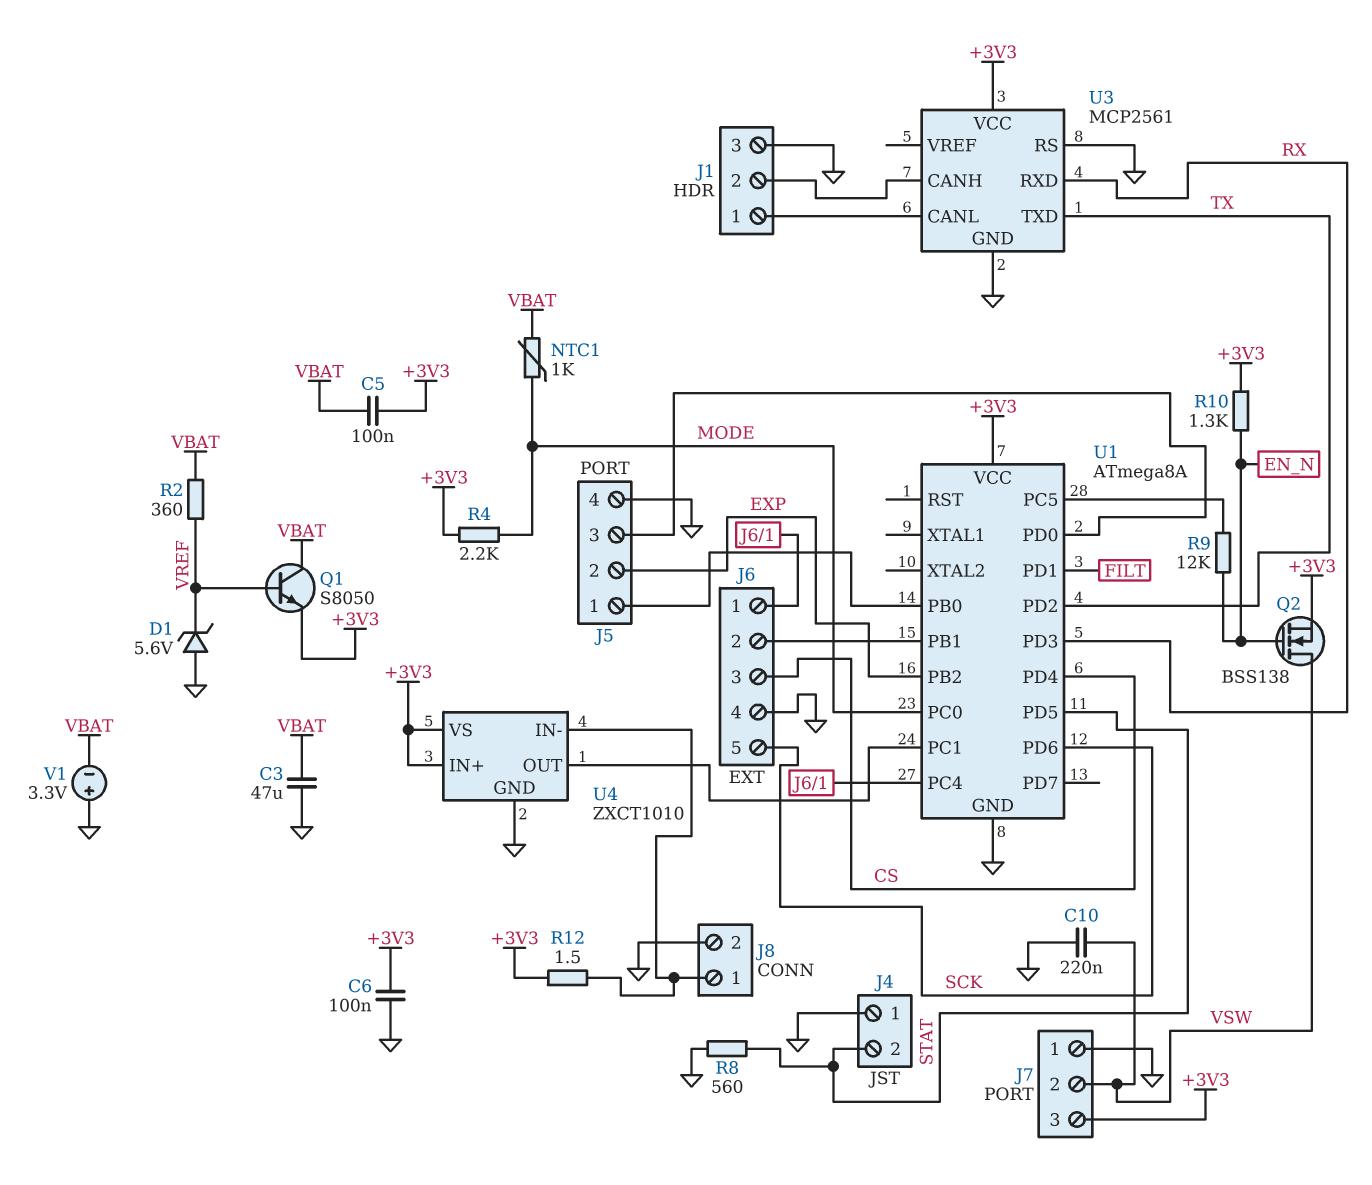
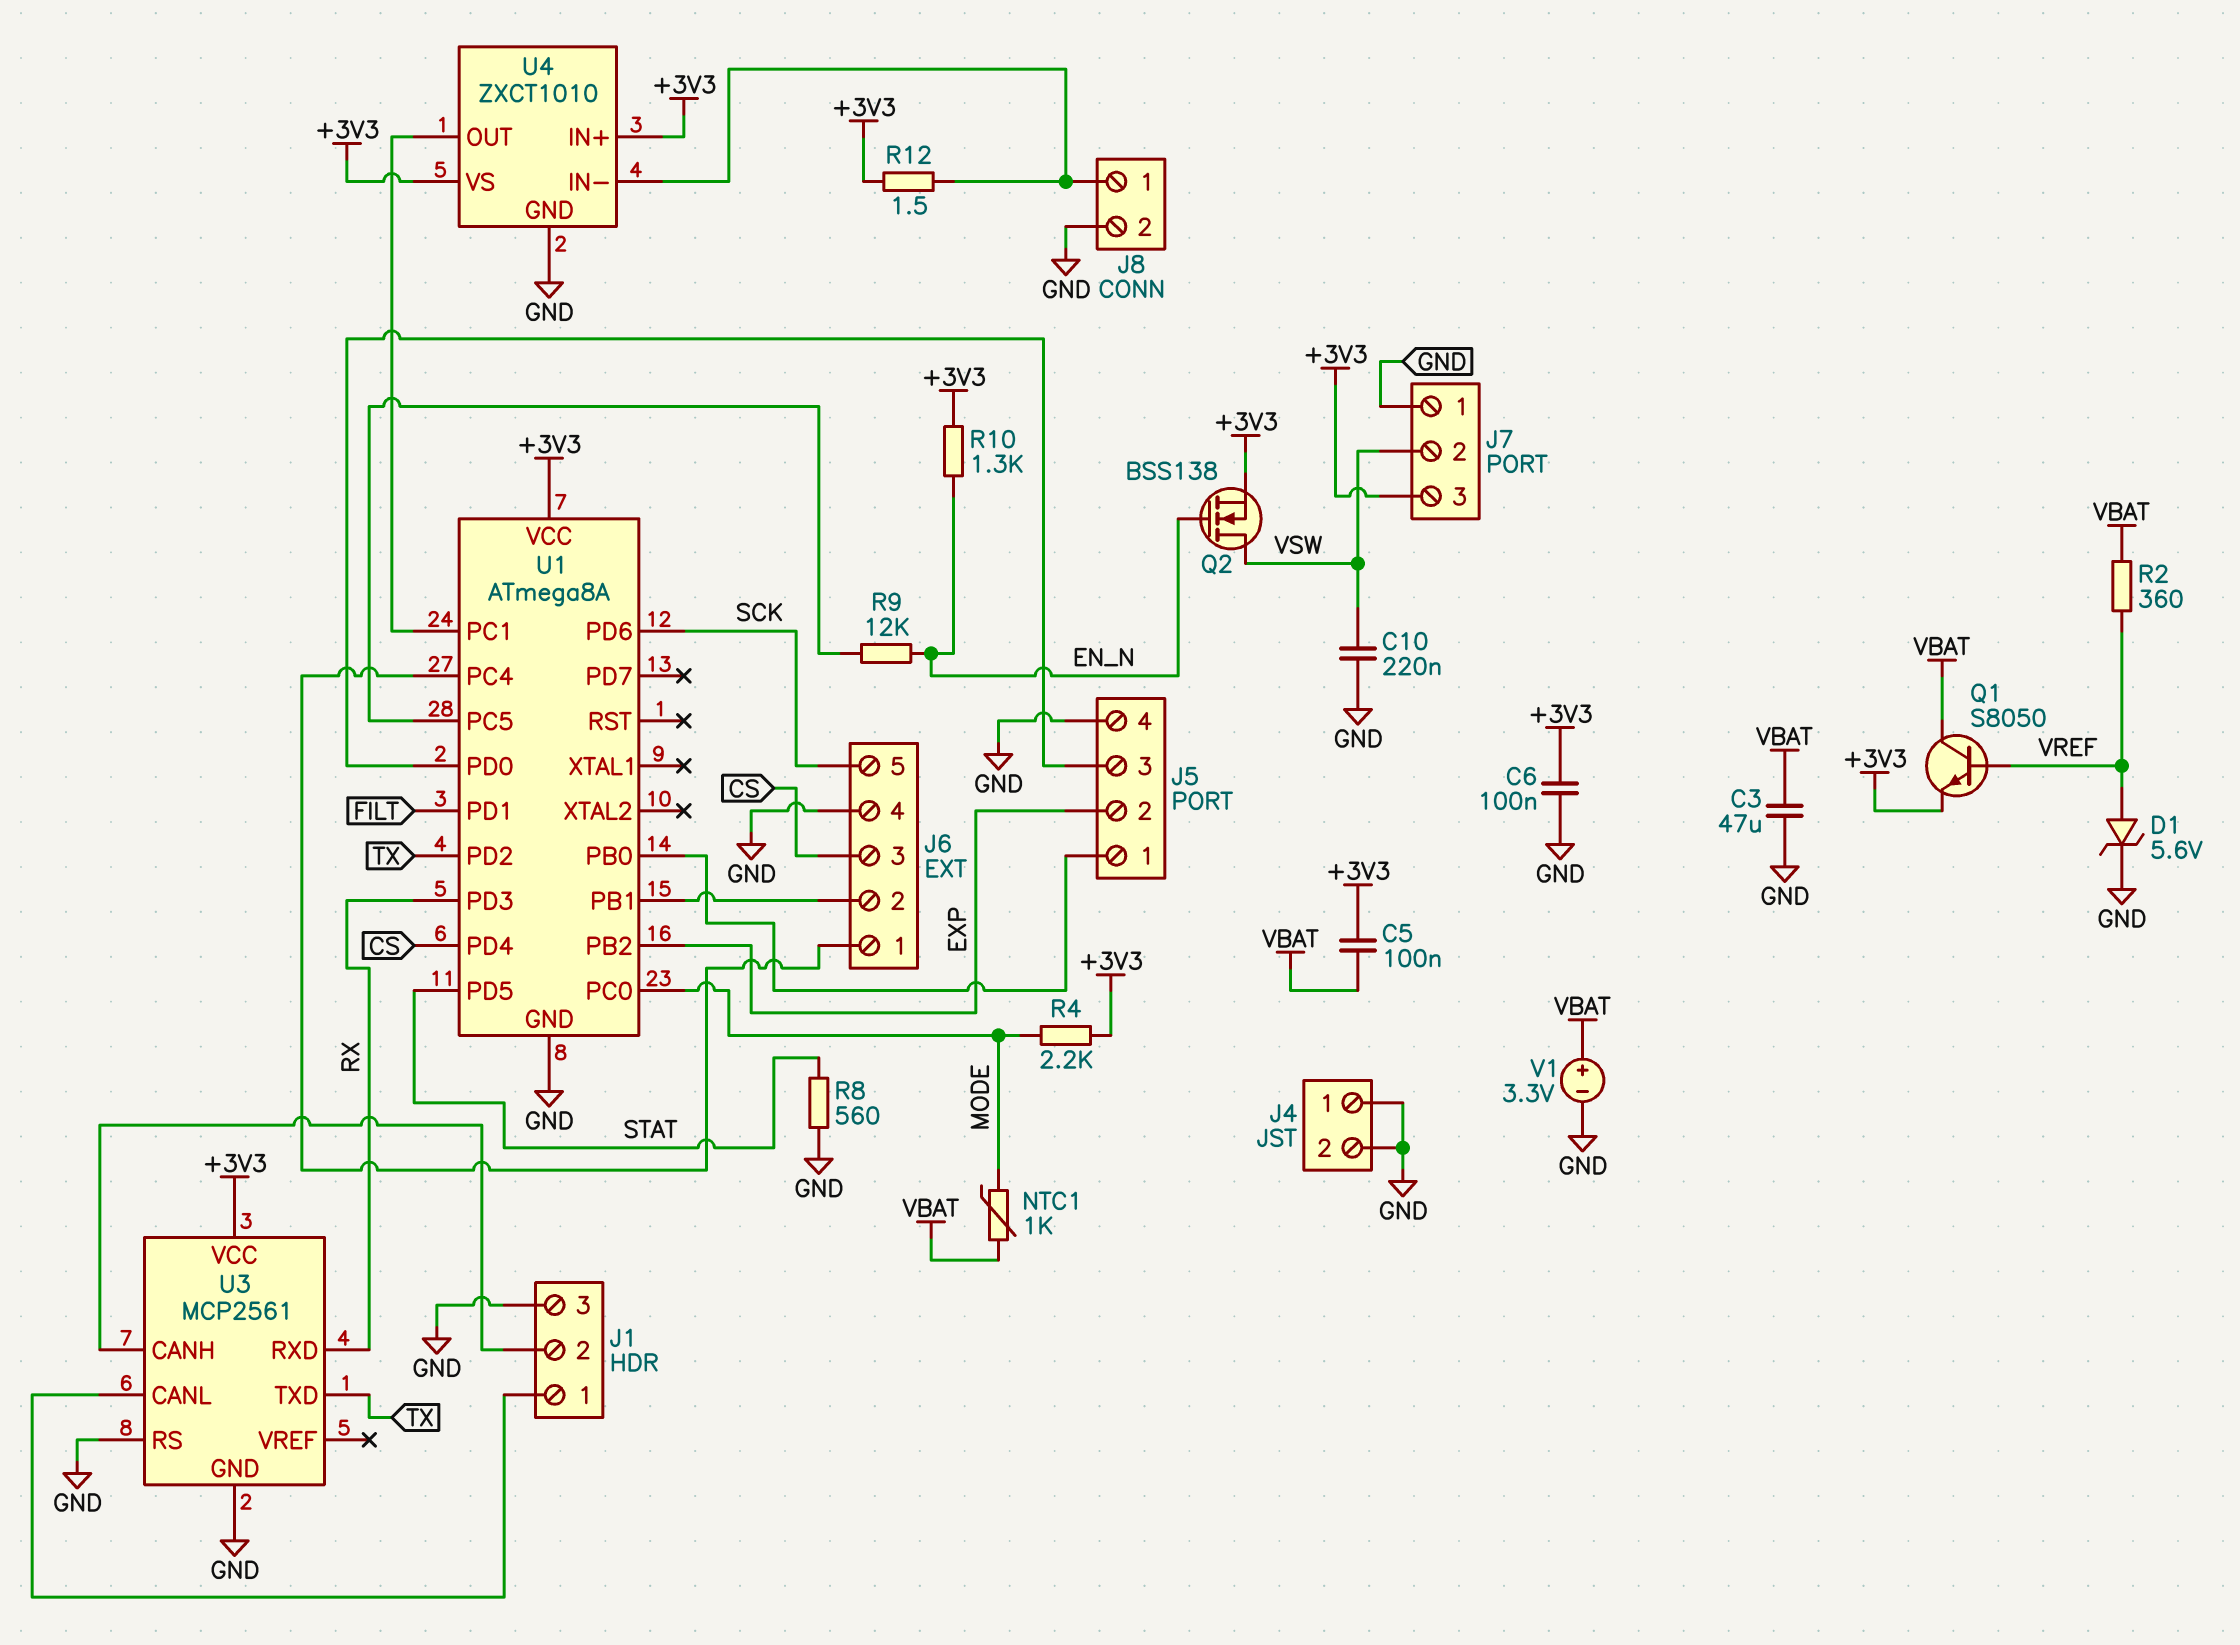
D1: zener 5.6V (A GND, K VREF) -> zener 5.6V (A VREF, K GND)
J4 pin 2: STAT -> GND
V1: 3.3V (plus GND, minus VBAT) -> 3.3V (plus VBAT, minus GND)

